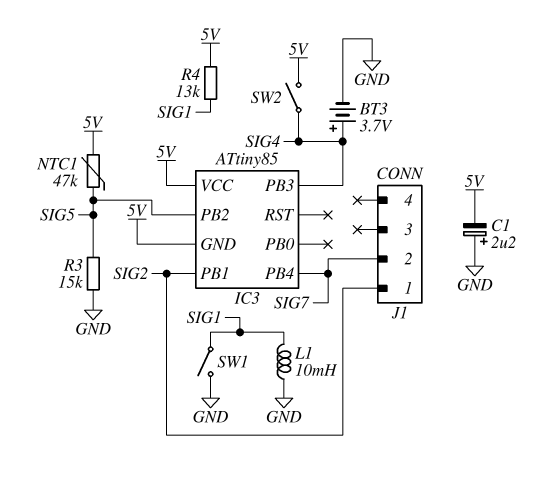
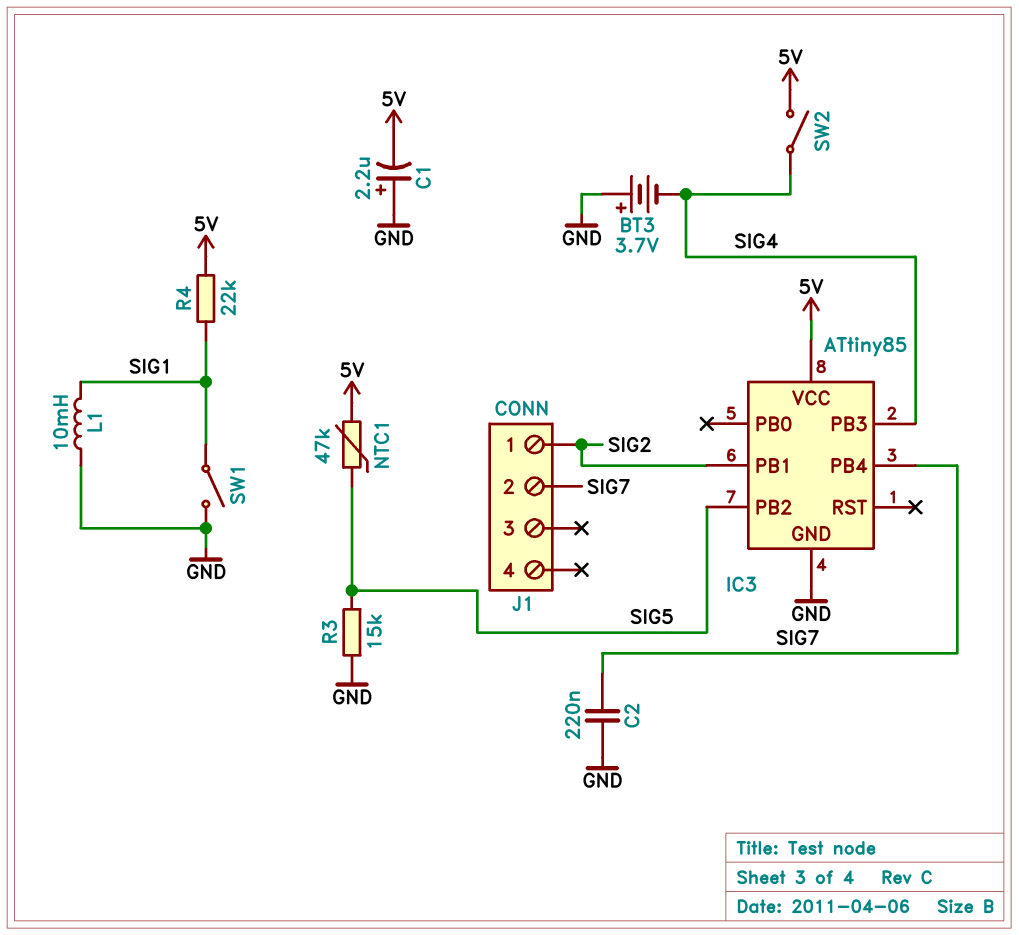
BT3: 3.7V (plus SIG4, minus GND) -> 3.7V (plus GND, minus SIG4)
C2: none -> 220nF (GND, SIG7)
IC3 pin GND: 5V -> GND
R4: 13k (5V, SIG1) -> 22k (5V, SIG1)

